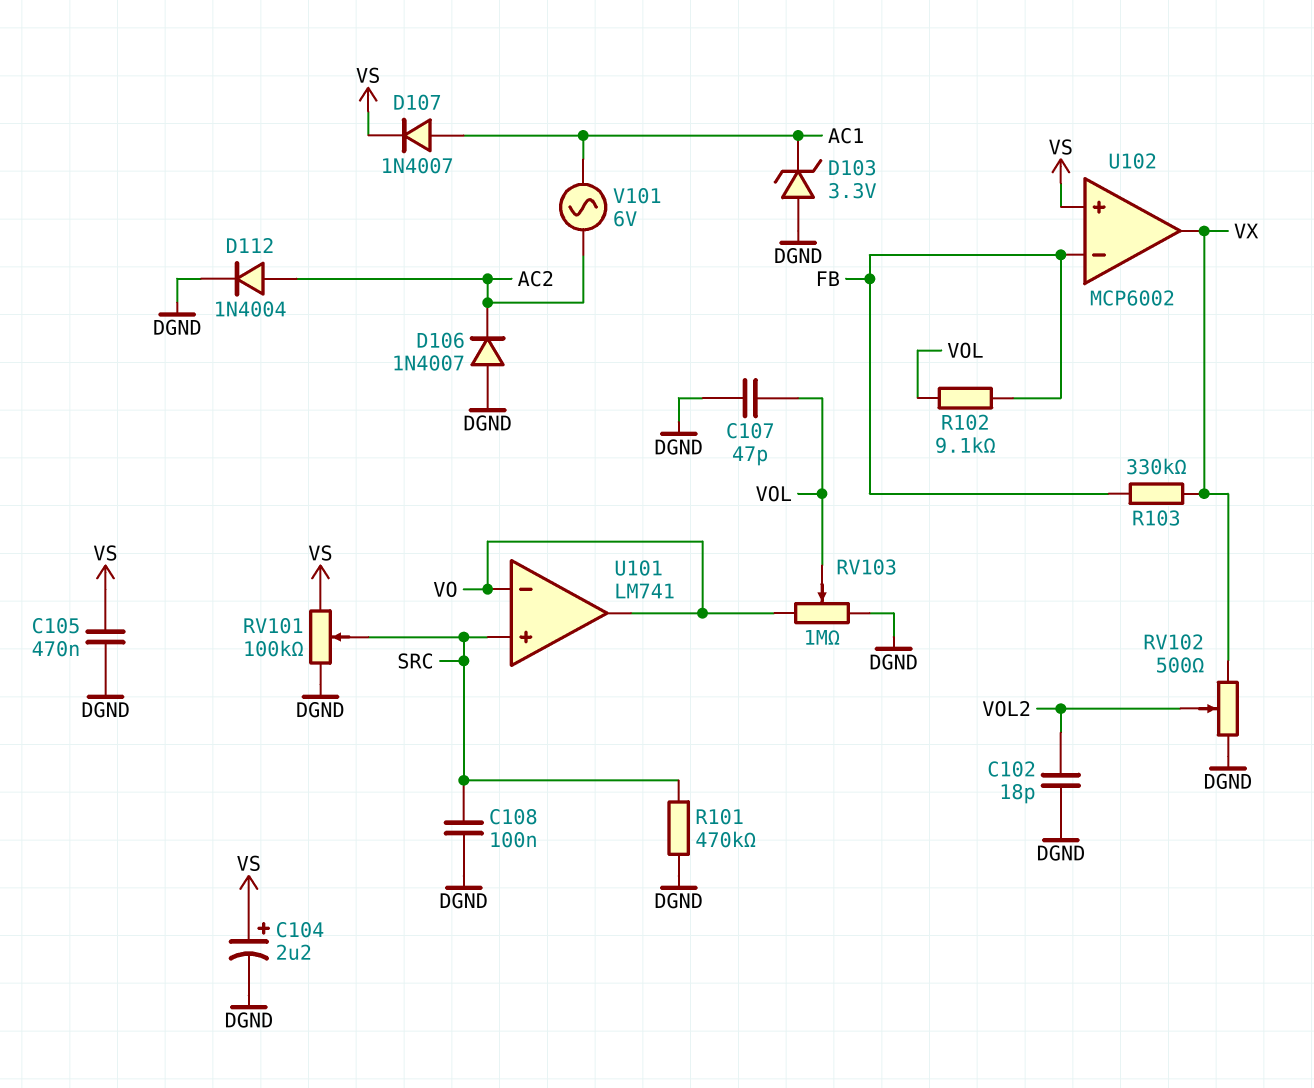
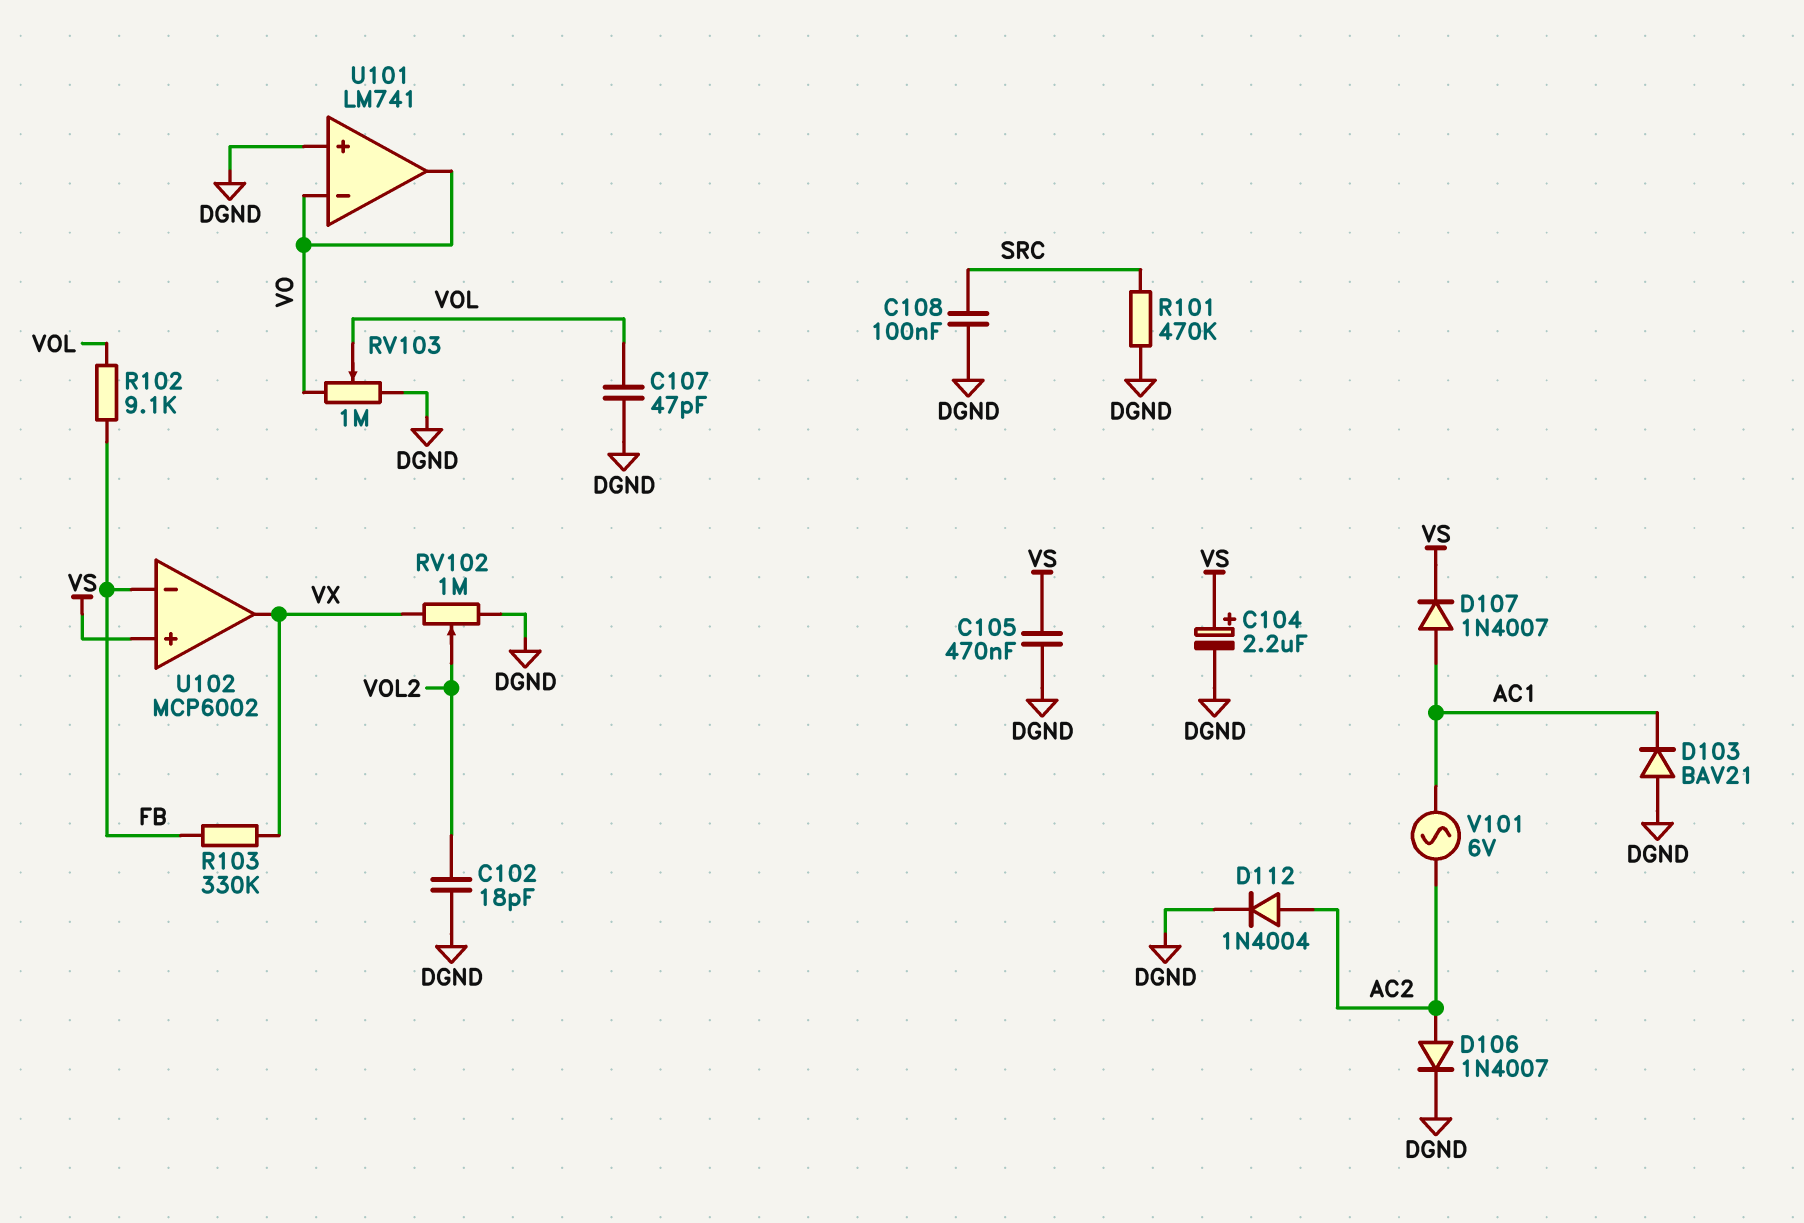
D103: zener 3.3V (A DGND, K AC1) -> diode BAV21 (A DGND, K AC1)
D106: diode 1N4007 (A DGND, K AC2) -> diode 1N4007 (A AC2, K DGND)
RV101: 100k (DGND, VS, wiper SRC) -> none
RV102: 500 (DGND, VX, wiper VOL2) -> 1M (DGND, VX, wiper VOL2)
U101 pin in+: SRC -> DGND

